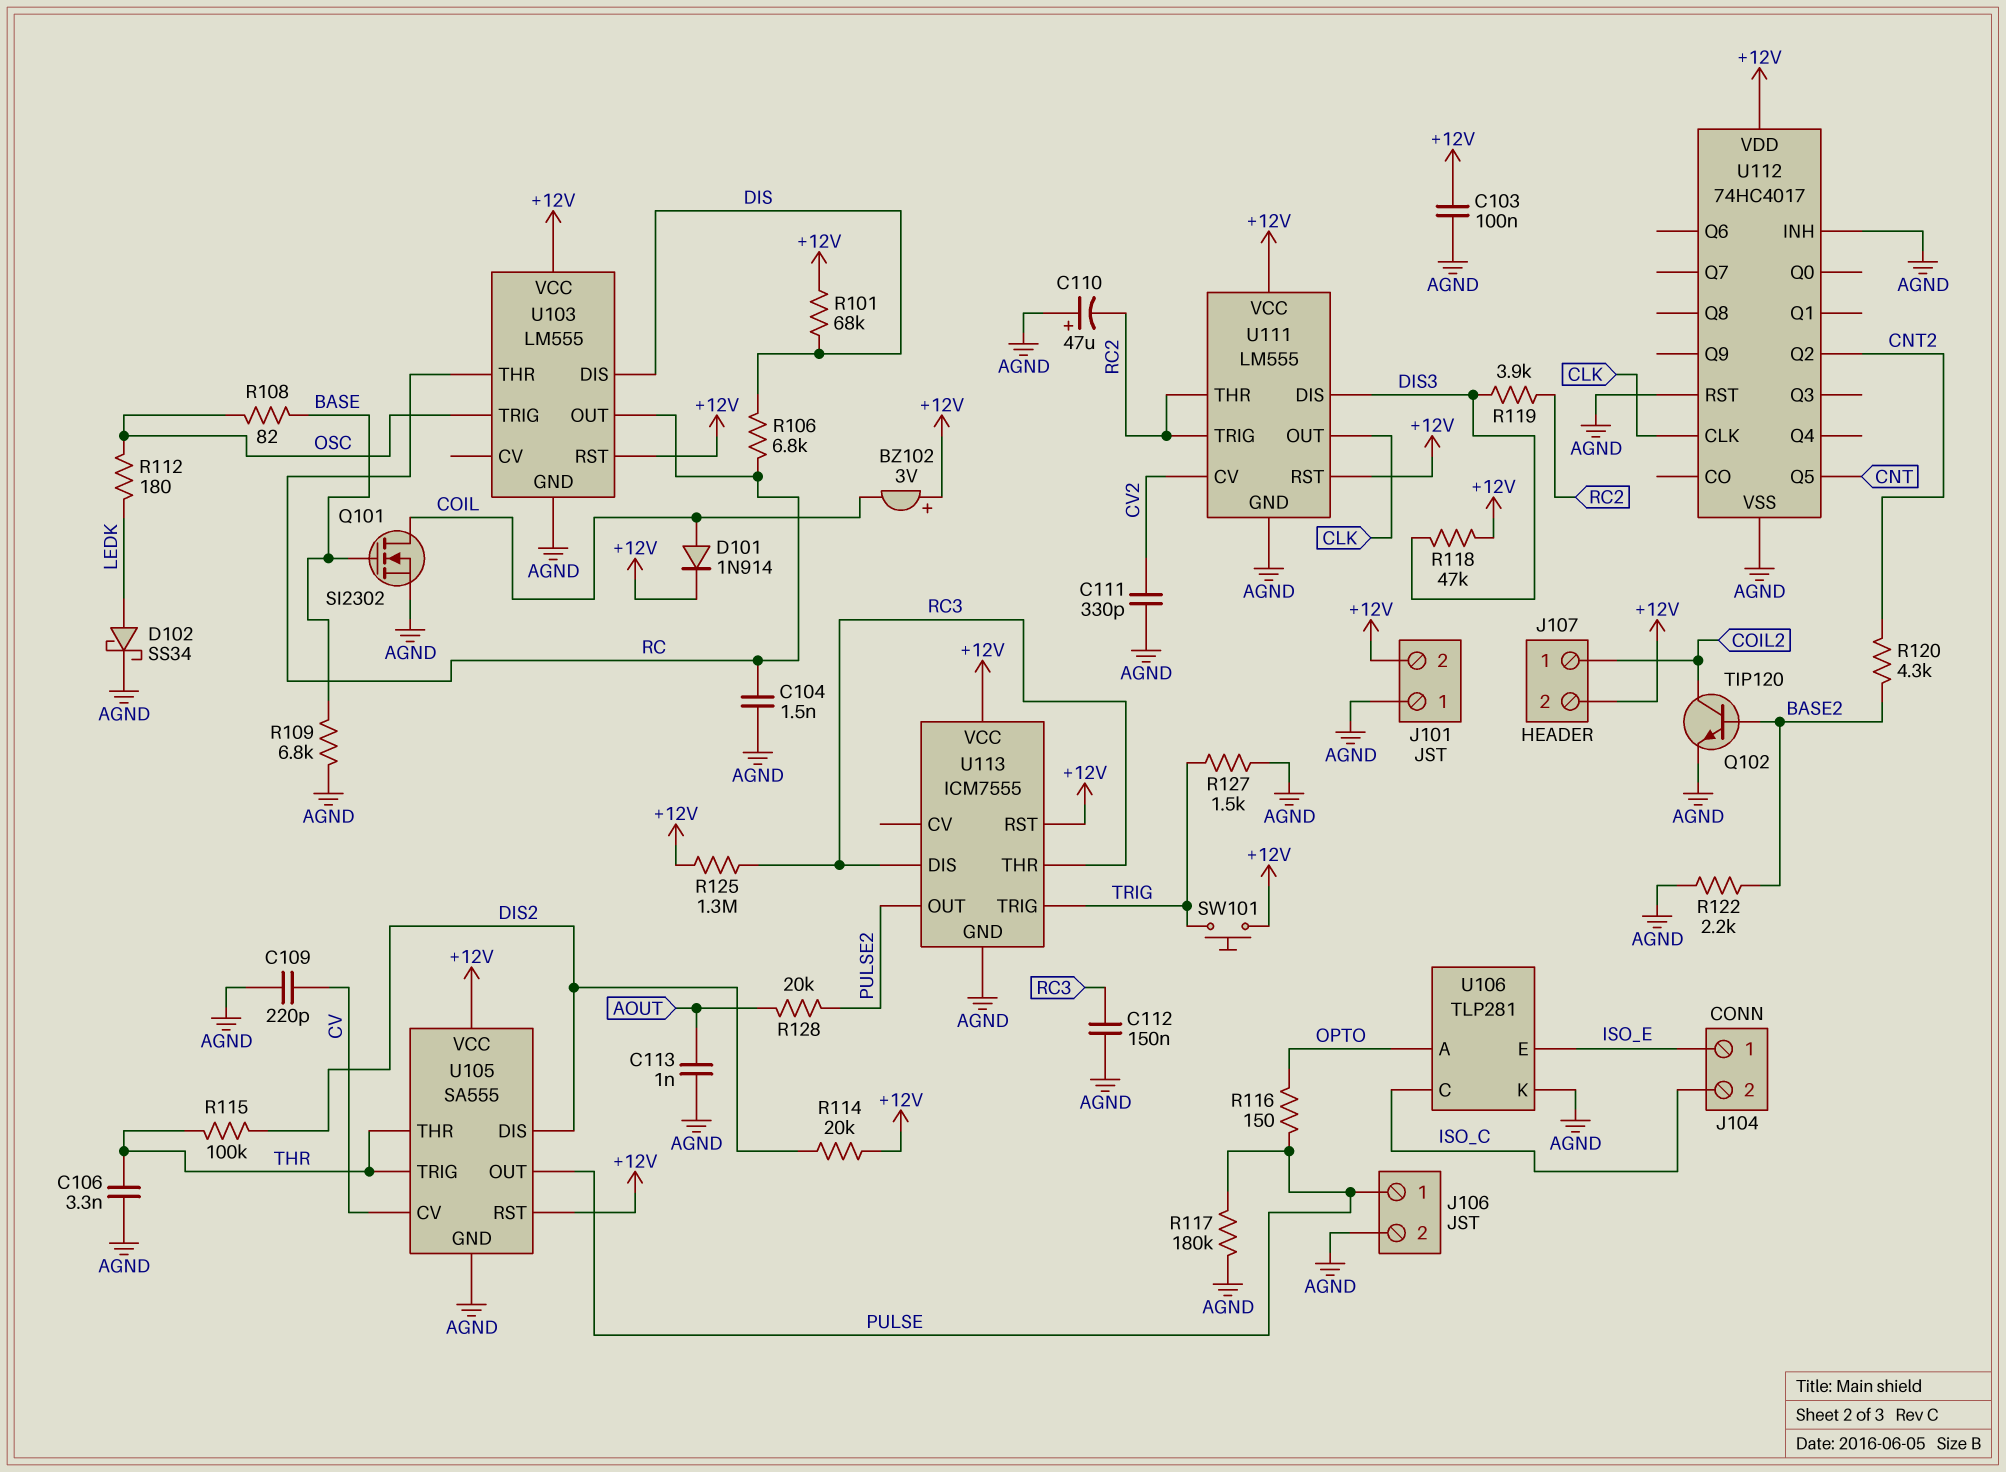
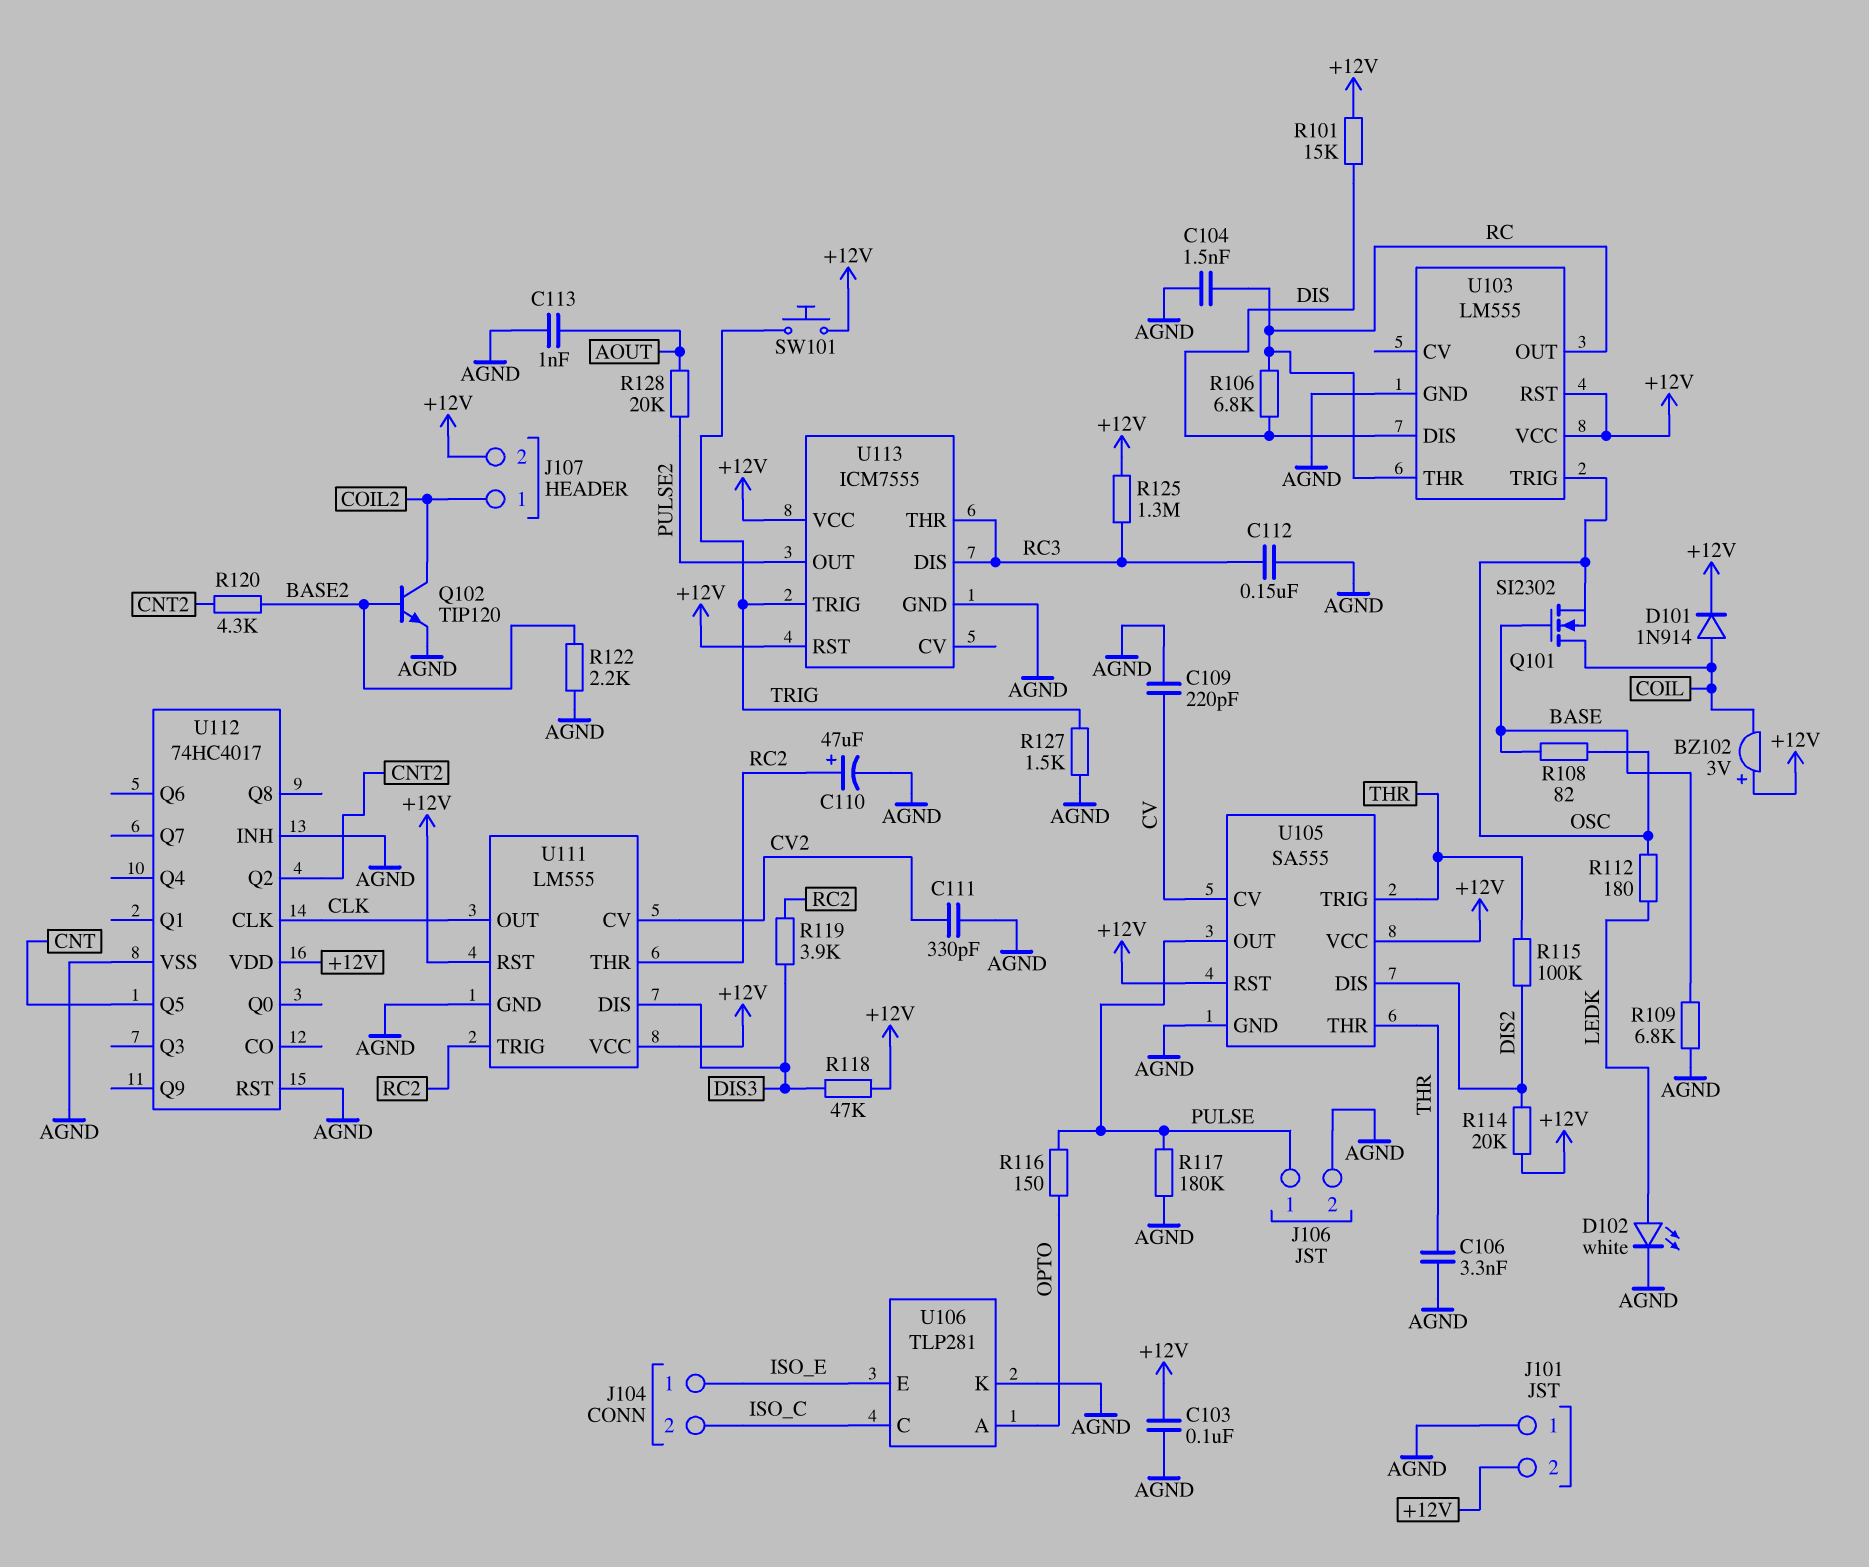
C110: 47uF (plus AGND, minus RC2) -> 47uF (plus RC2, minus AGND)
D102: schottky SS34 (A LEDK, K AGND) -> LED white (A LEDK, K AGND)
Q101: NMOS SI2302 (G BASE, D COIL, S AGND) -> NMOS SI2302 (G BASE, D COIL, S OSC)
R101: 68k (+12V, DIS) -> 15k (+12V, DIS)

